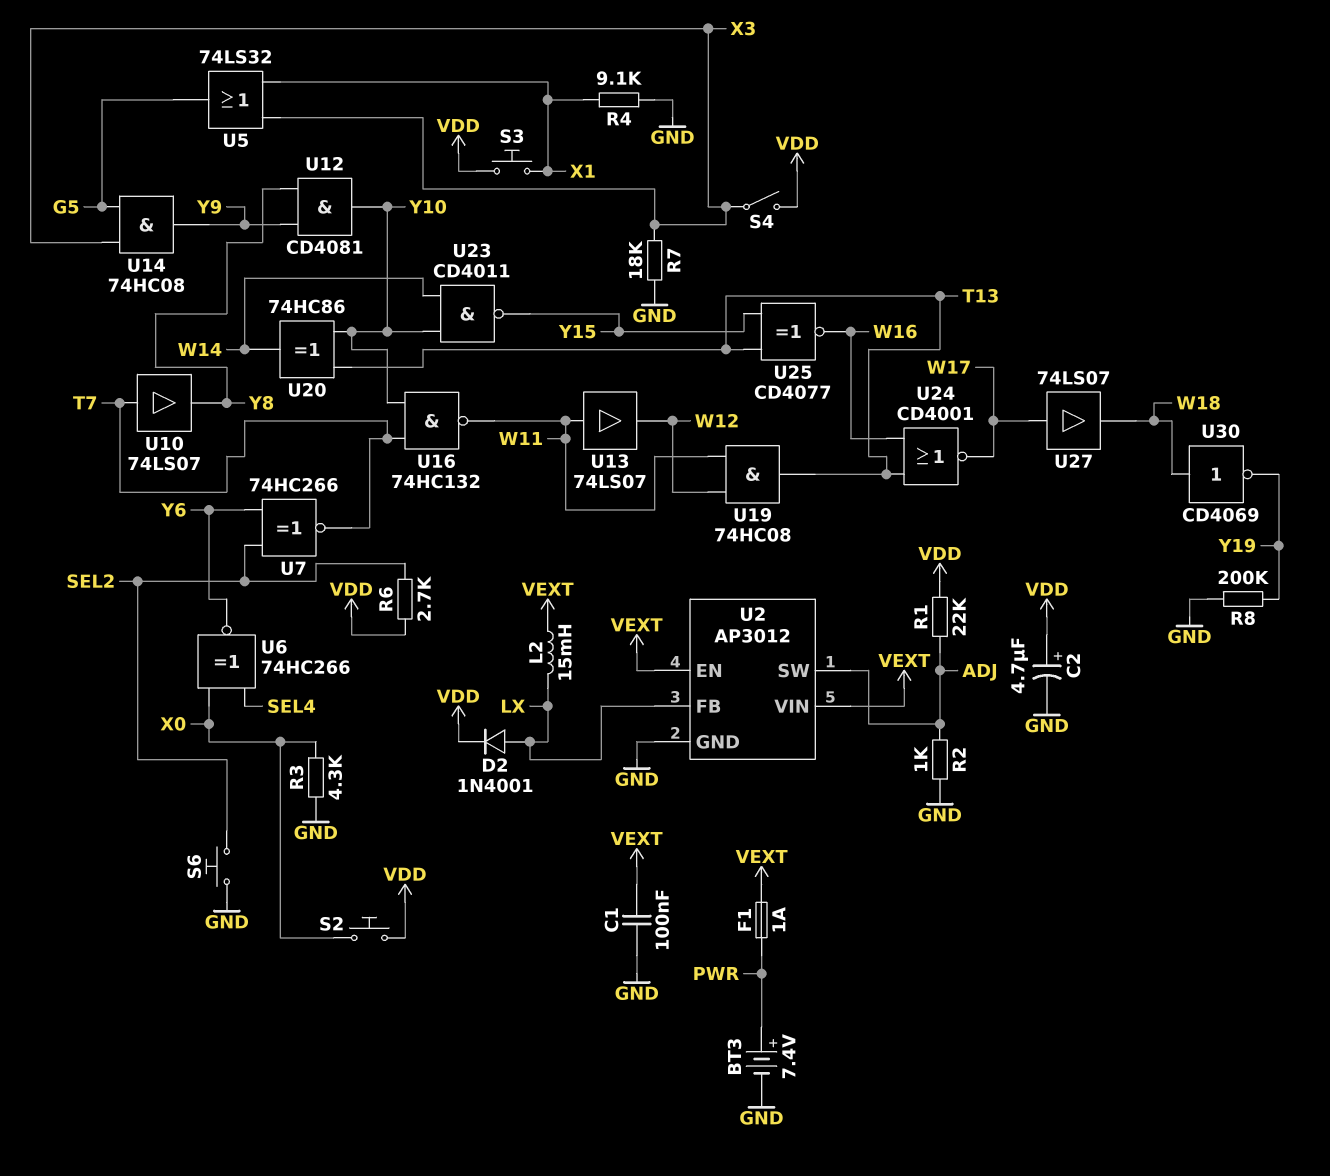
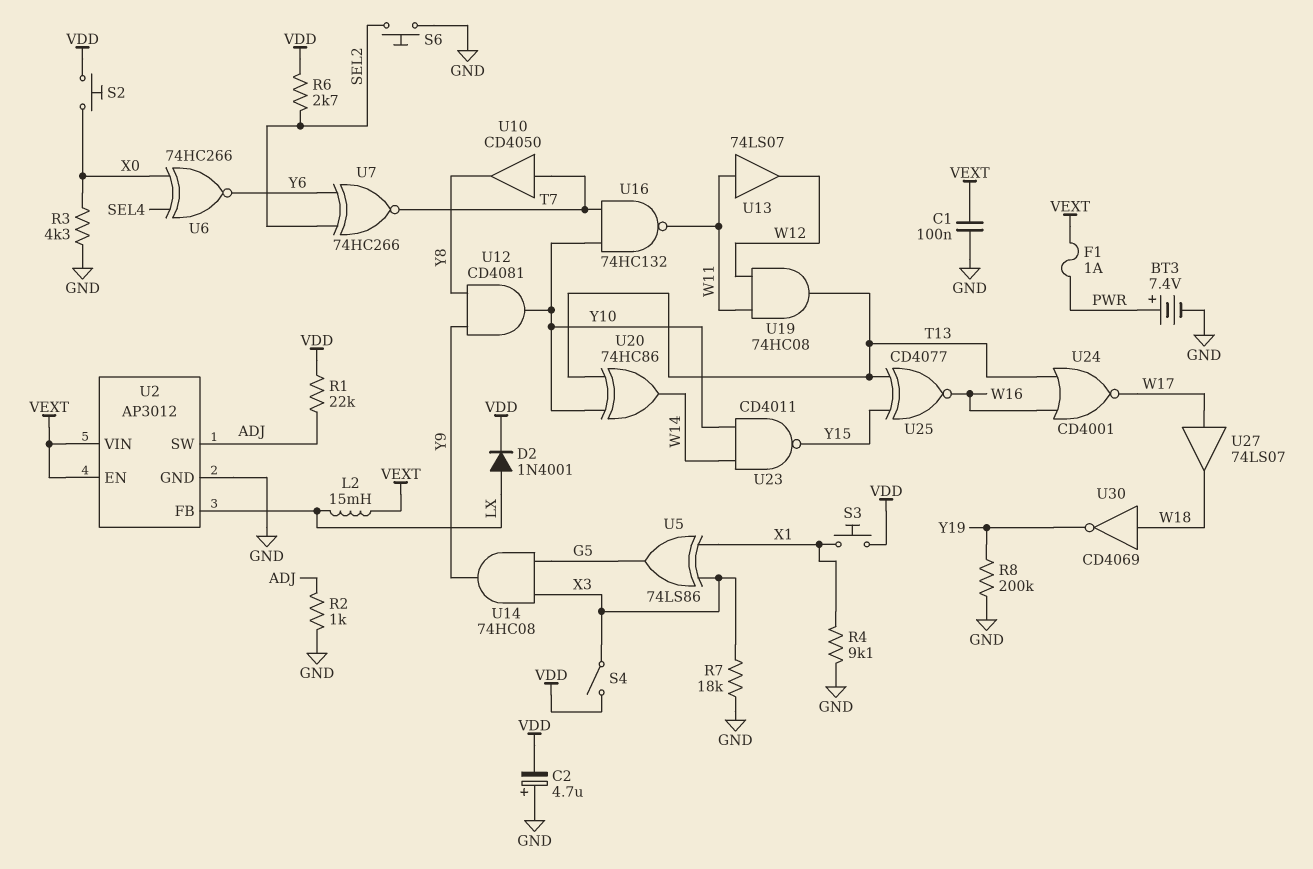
C2: 4.7uF (plus VDD, minus GND) -> 4.7uF (plus GND, minus VDD)
U5: OR 74LS32 (in X1, in X3, out G5) -> XOR 74LS86 (in X1, in X3, out G5)
U10: buffer 74LS07 (in T7, out Y8) -> buffer CD4050 (in T7, out Y8)

